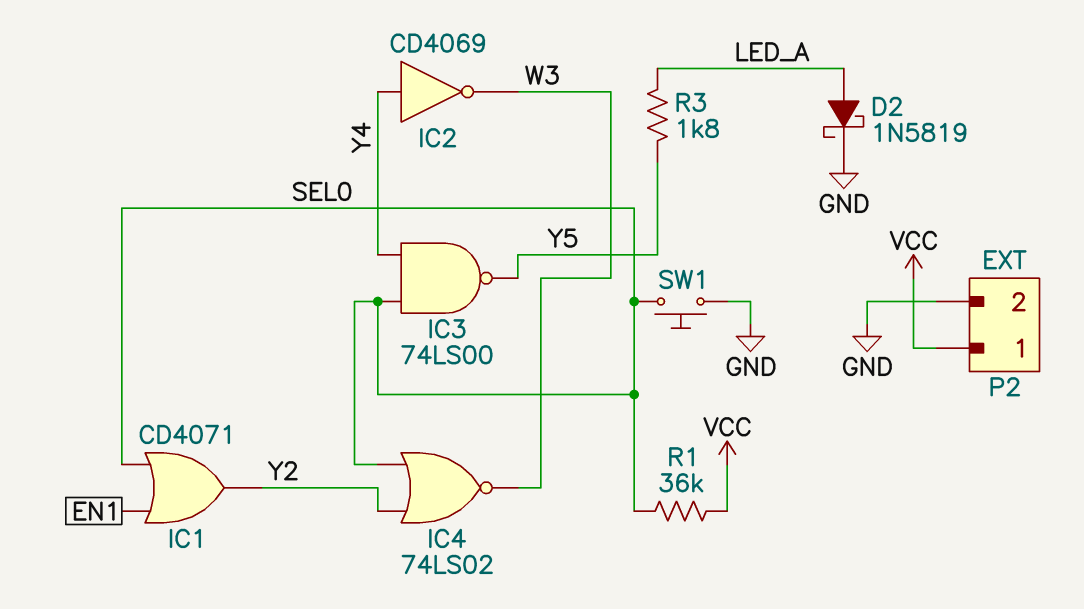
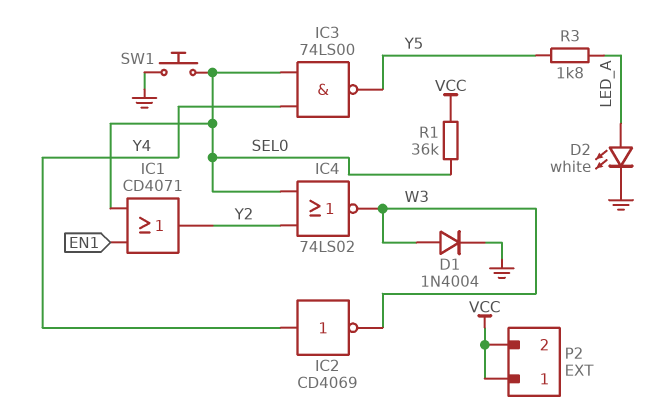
D1: none -> diode 1N4004 (A W3, K GND)
D2: schottky 1N5819 (A LED_A, K GND) -> LED white (A LED_A, K GND)
P2 pin 2: GND -> VCC

